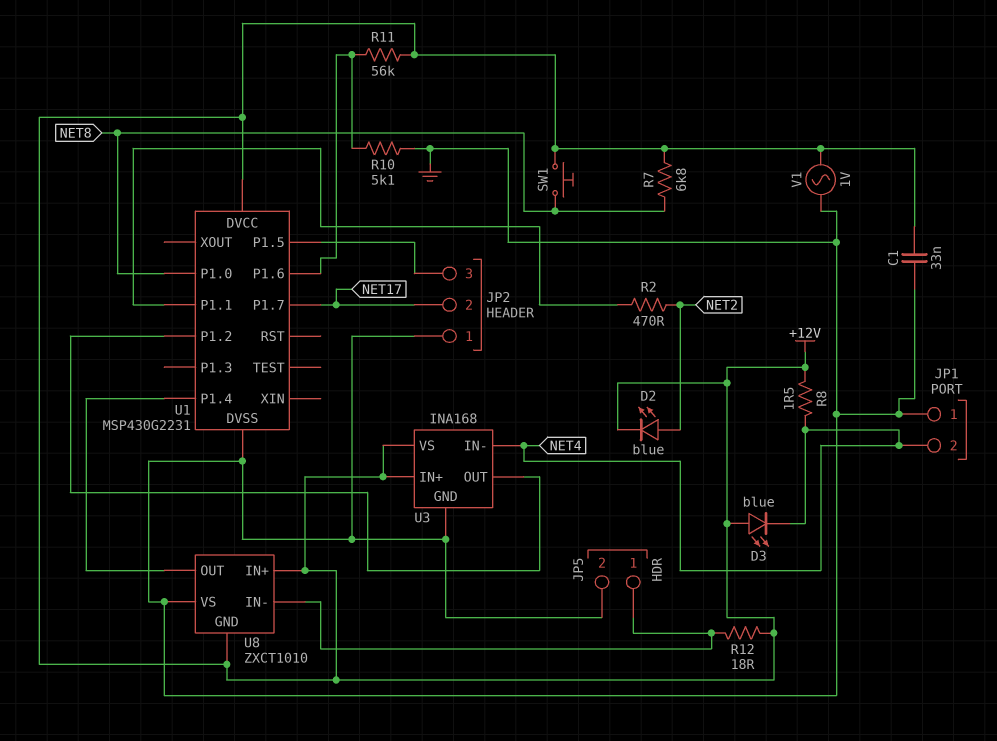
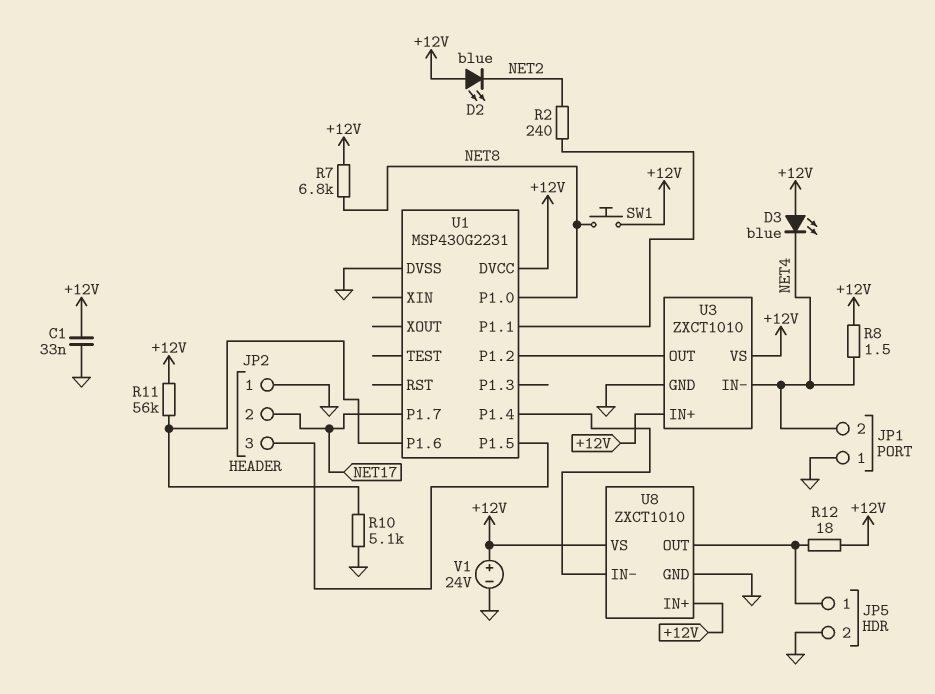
D2: LED blue (A NET2, K +12V) -> LED blue (A +12V, K NET2)
R2: 470 (NET2, U1/P1.1) -> 240 (NET2, U1/P1.1)
U3: INA168 -> ZXCT1010
U8 pin GND: +12V -> GND
U8 pin IN-: JP5/1 -> U1/P1.4
U8 pin OUT: U1/P1.4 -> JP5/1
U8 pin VS: GND -> +12V
V1: AC 1V (+12V, GND) -> 24V (plus +12V, minus GND)

